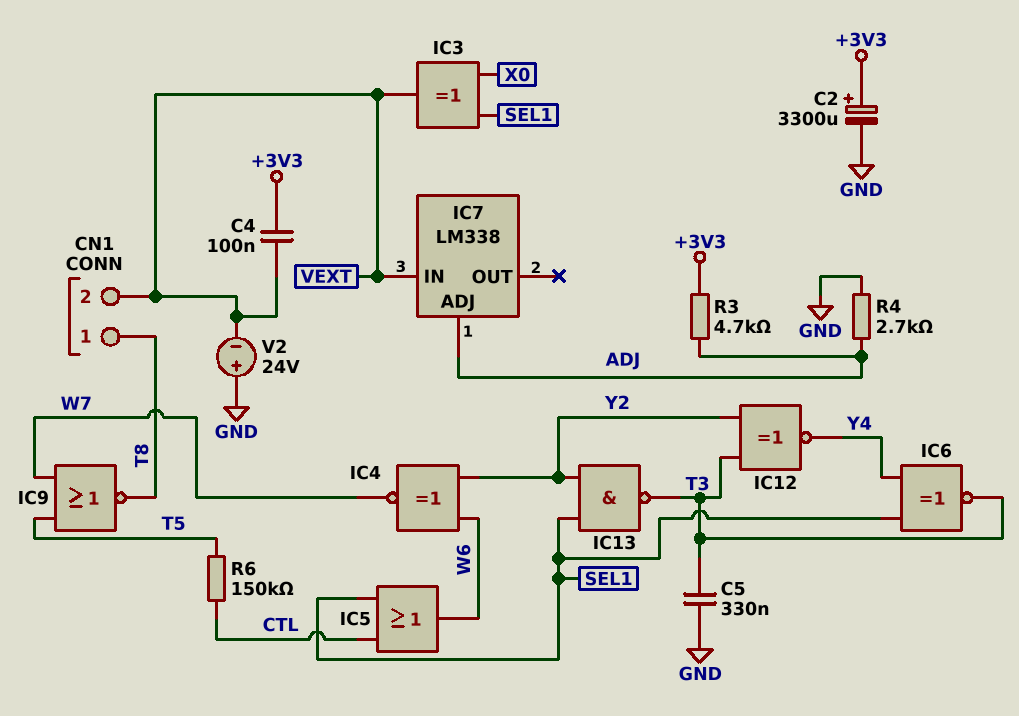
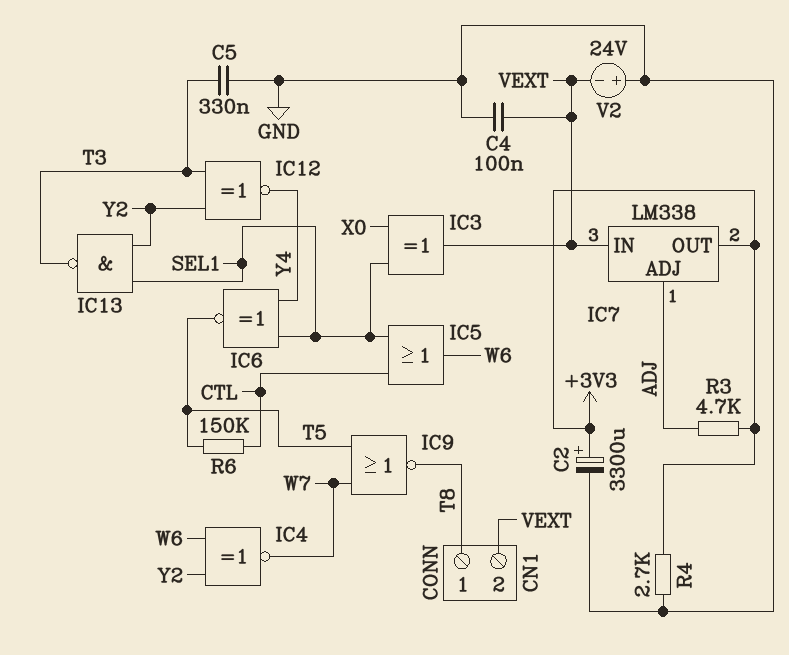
C4: 100nF (+3V3, VEXT) -> 100nF (GND, VEXT)
IC6: XNOR (in SEL1, in Y4, out T3) -> XNOR (in SEL1, in Y4, out T5)
IC7 pin OUT: none -> +3V3
R4: 2.7k (ADJ, GND) -> 2.7k (+3V3, GND)

